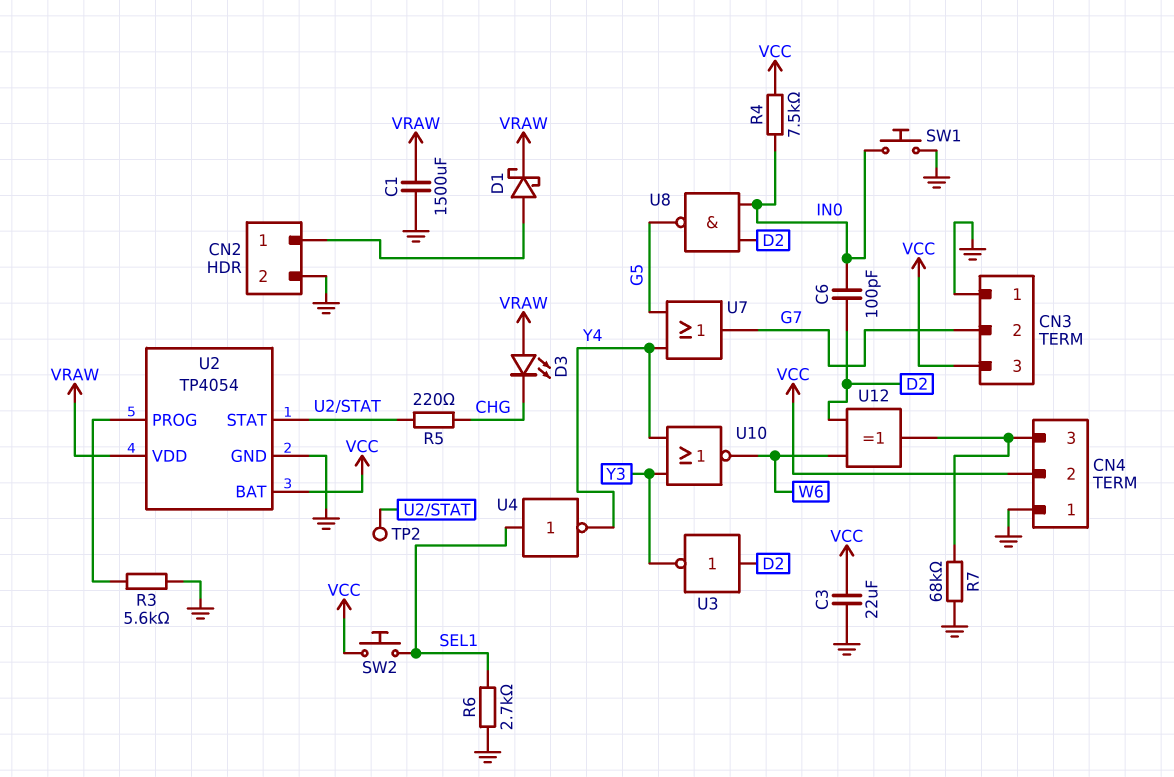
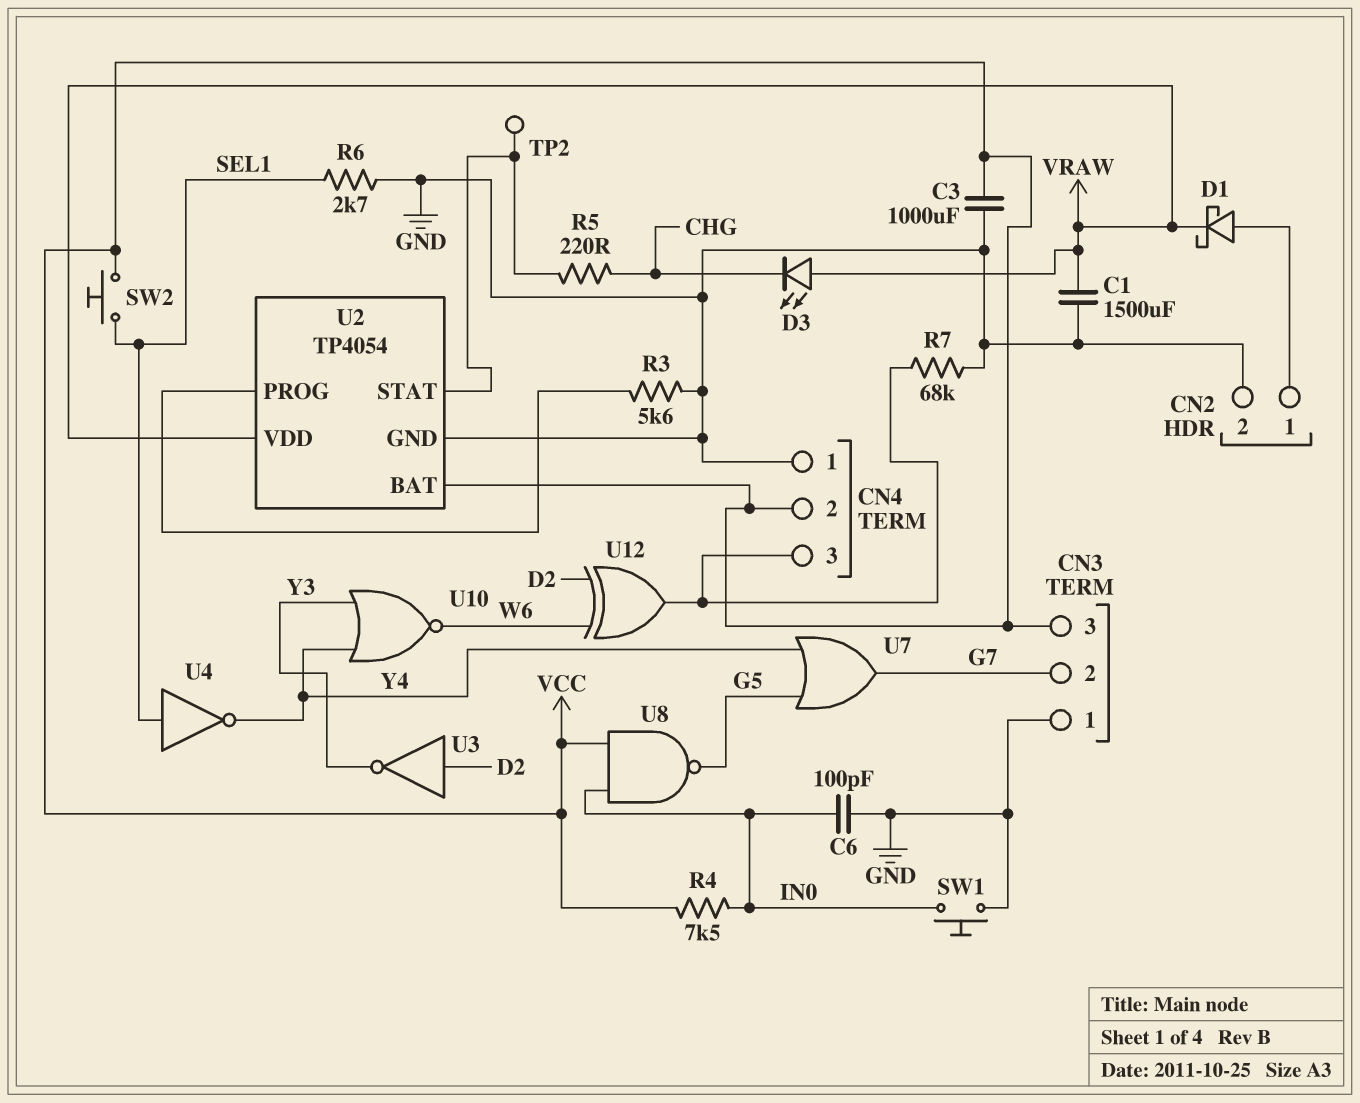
C3: 22uF (GND, VCC) -> 1000uF (GND, VCC)
C6: 100pF (D2, IN0) -> 100pF (GND, IN0)
U8: NAND (in D2, in IN0, out G5) -> NAND (in IN0, in VCC, out G5)

